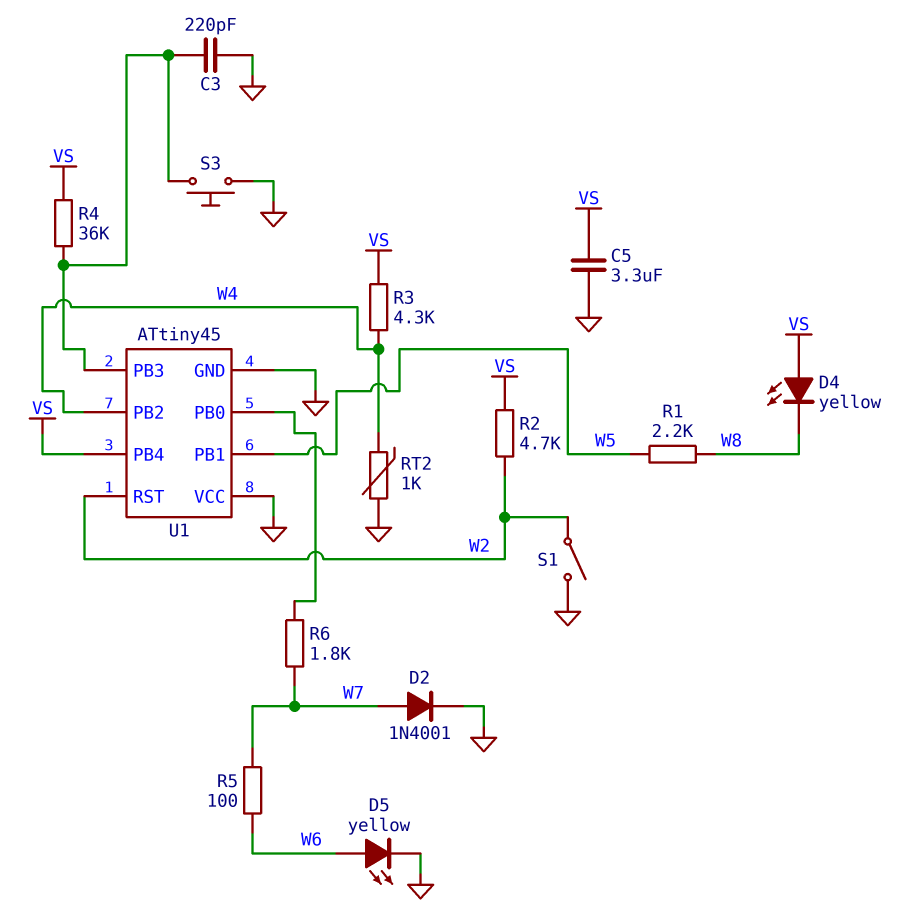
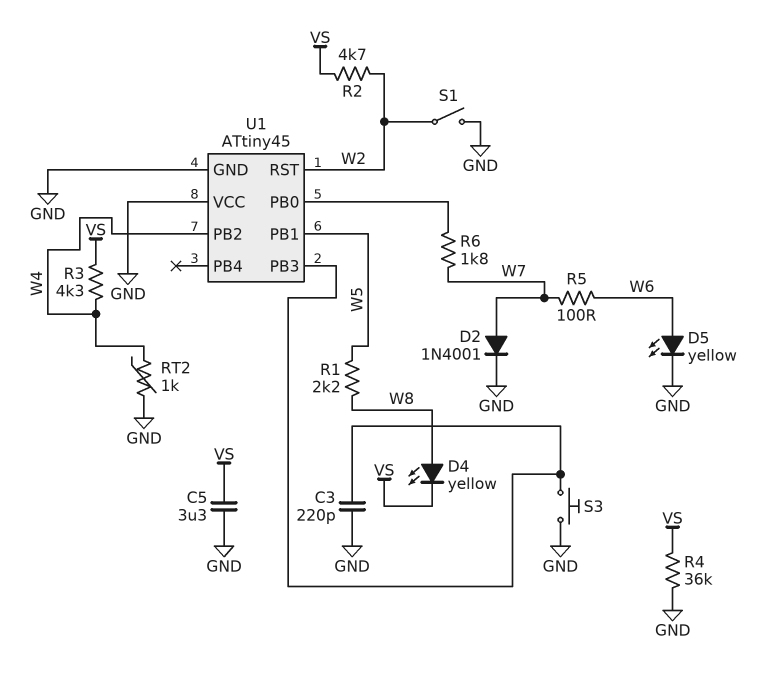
D4: LED yellow (A VS, K W8) -> LED yellow (A W8, K VS)
R4: 36k (U1/PB3, VS) -> 36k (GND, VS)
U1 pin PB4: VS -> none

